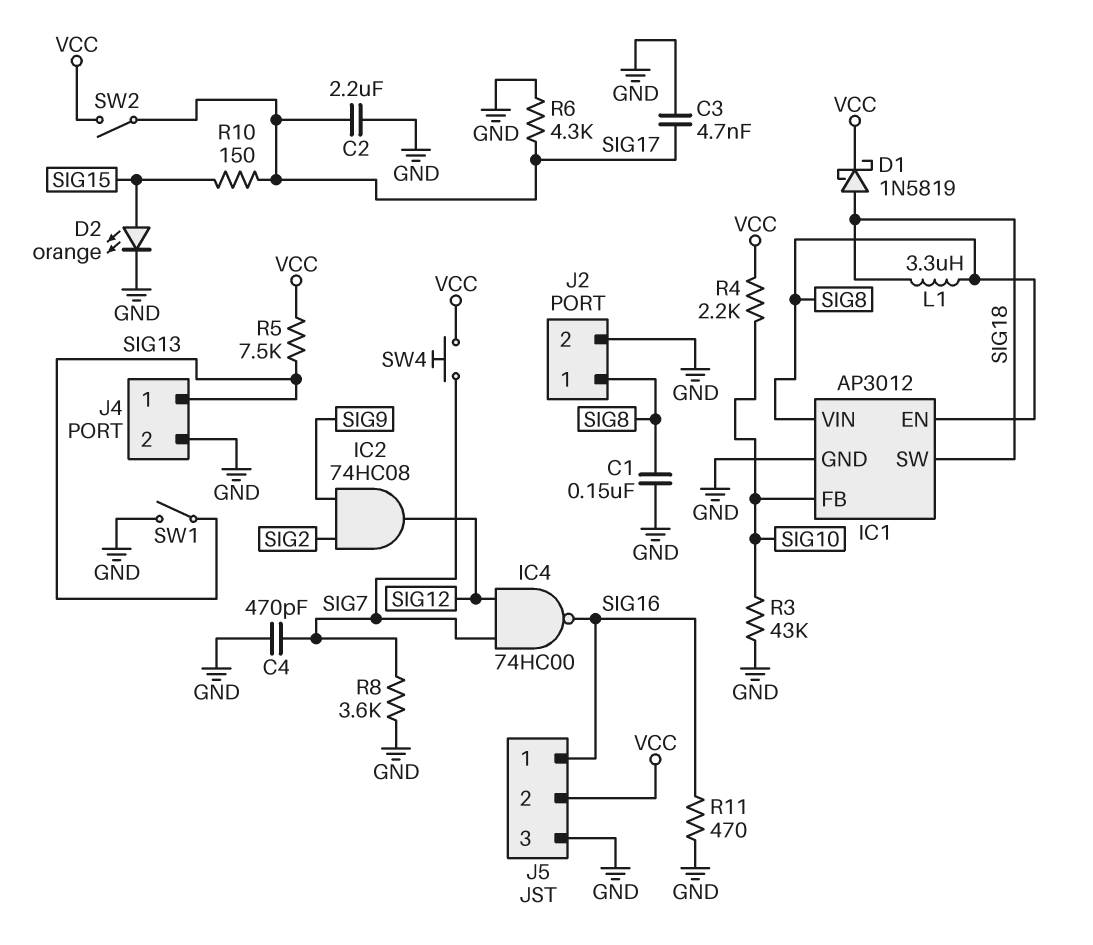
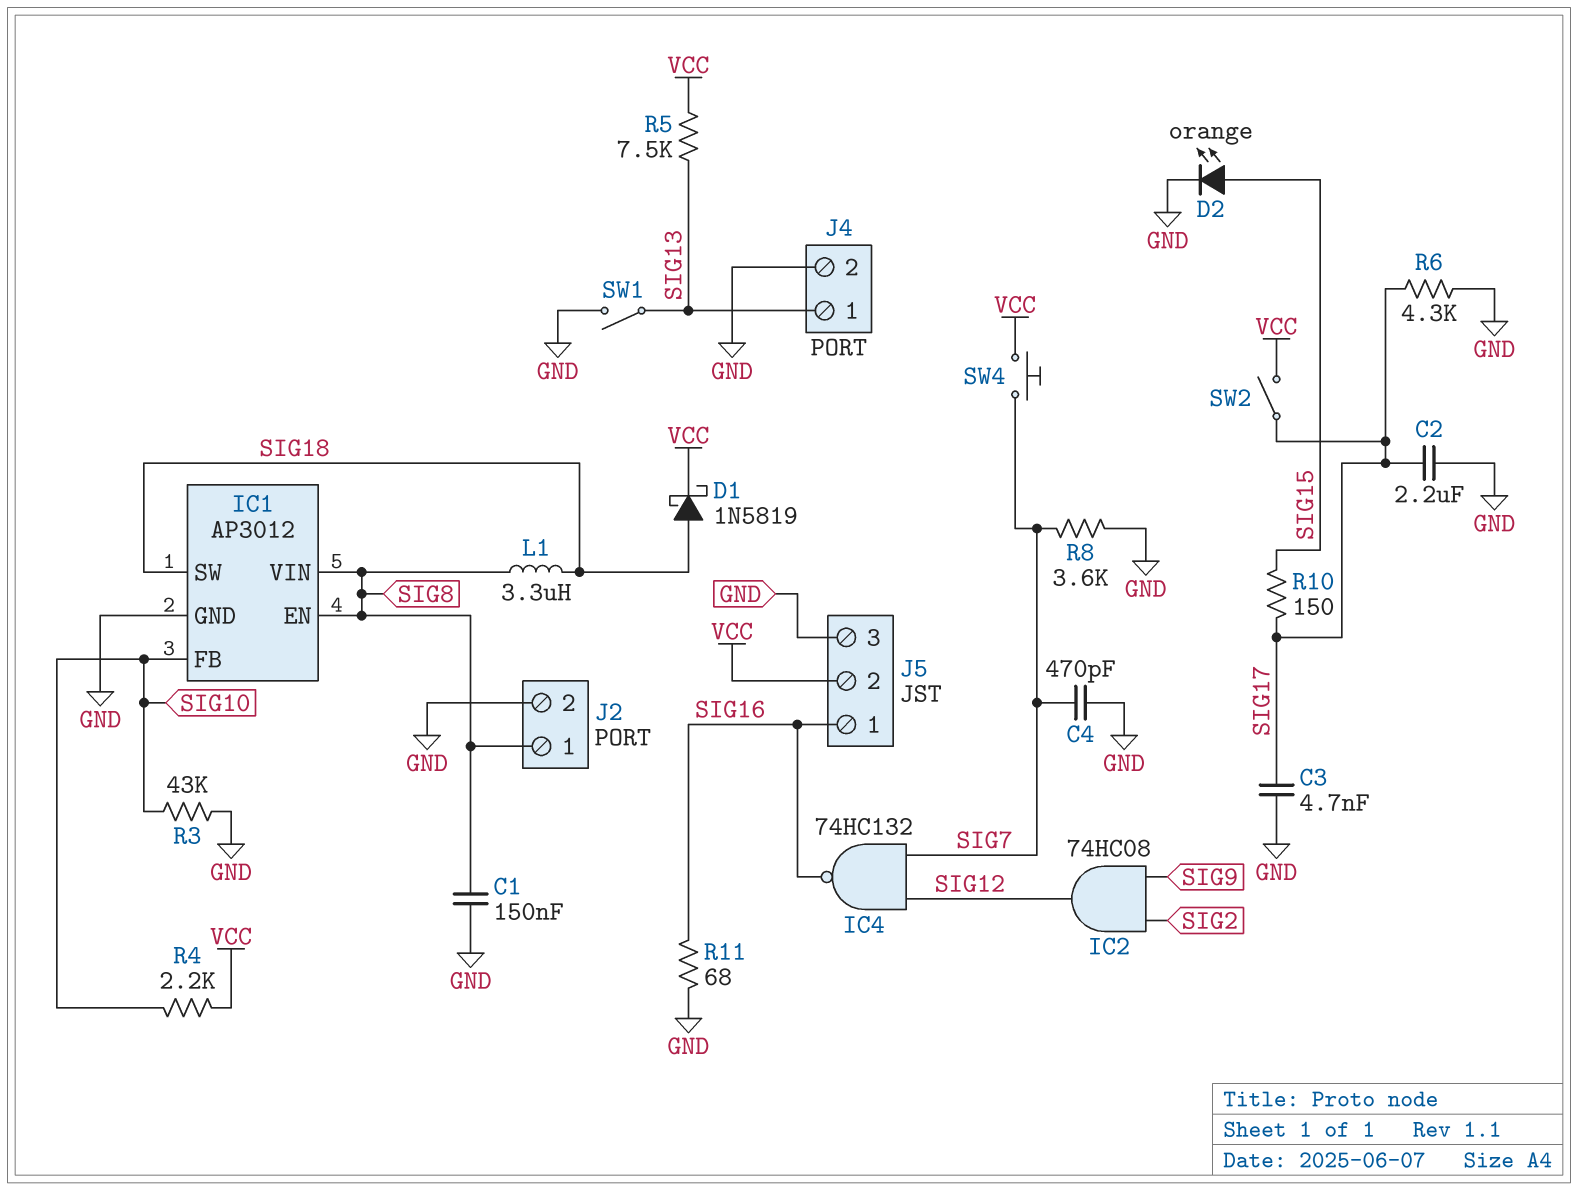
IC4: NAND 74HC00 (in SIG7, in SIG12, out SIG16) -> NAND 74HC132 (in SIG7, in SIG12, out SIG16)
R11: 470 (GND, SIG16) -> 68 (GND, SIG16)

